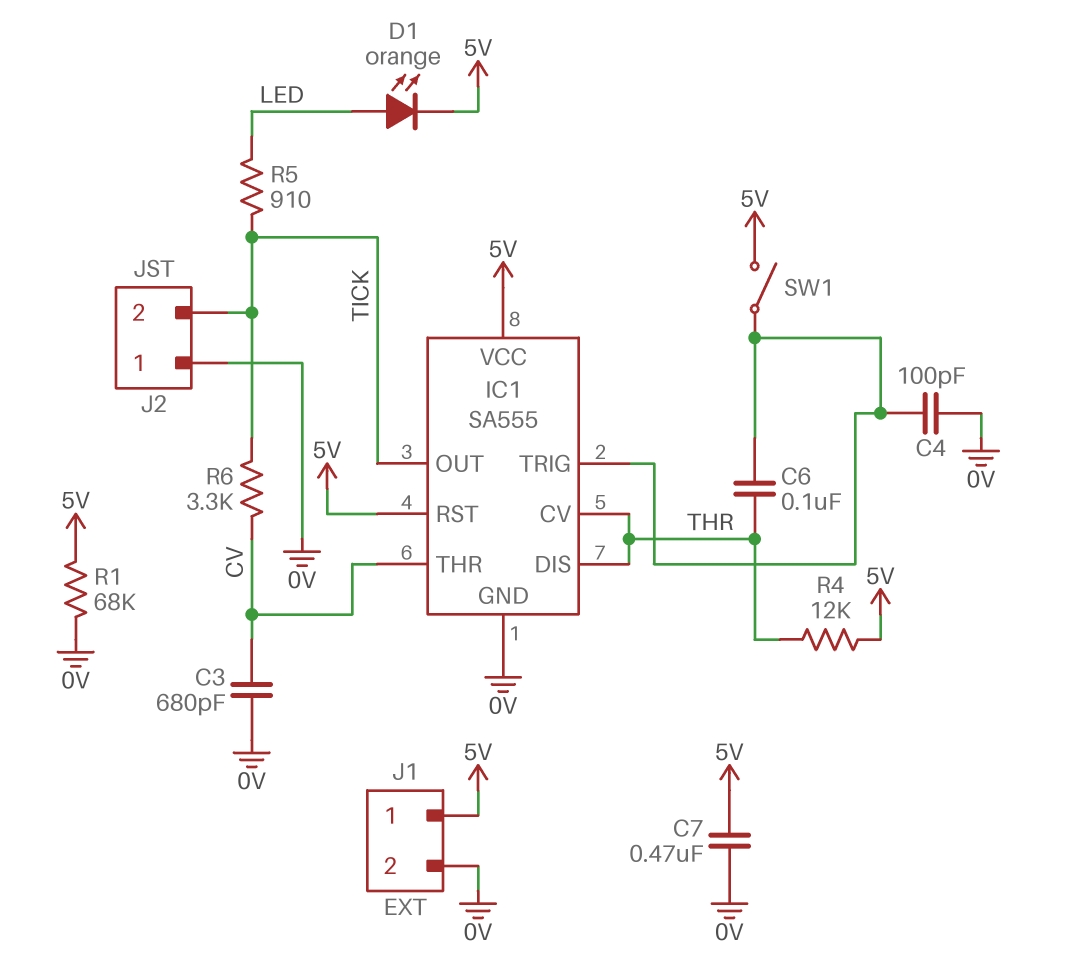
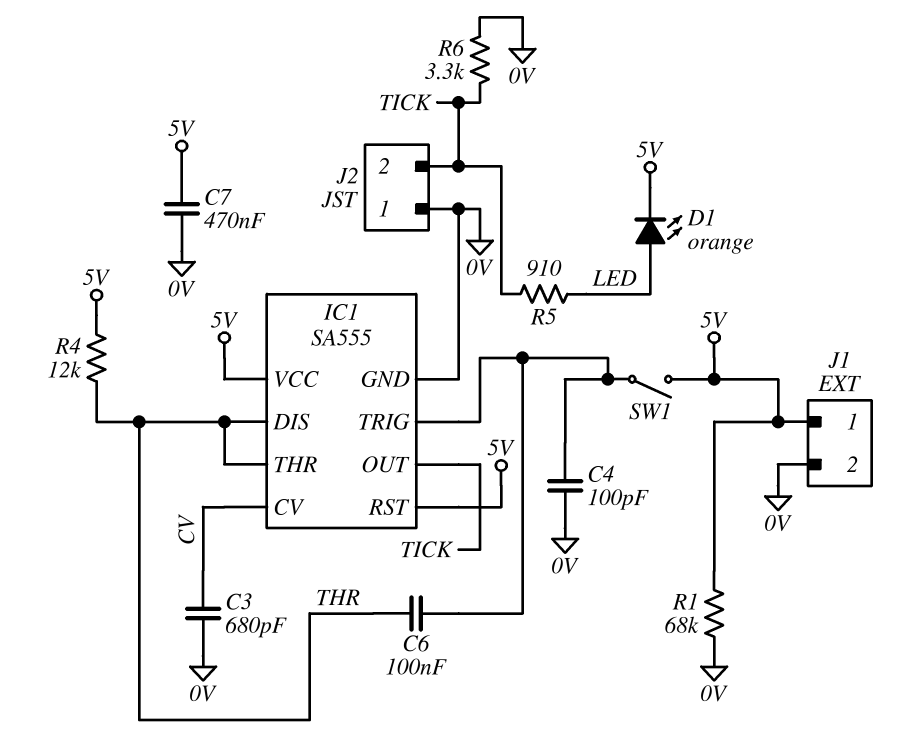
IC1 pin CV: THR -> CV
IC1 pin THR: CV -> THR
R6: 3.3k (CV, TICK) -> 3.3k (0V, TICK)

